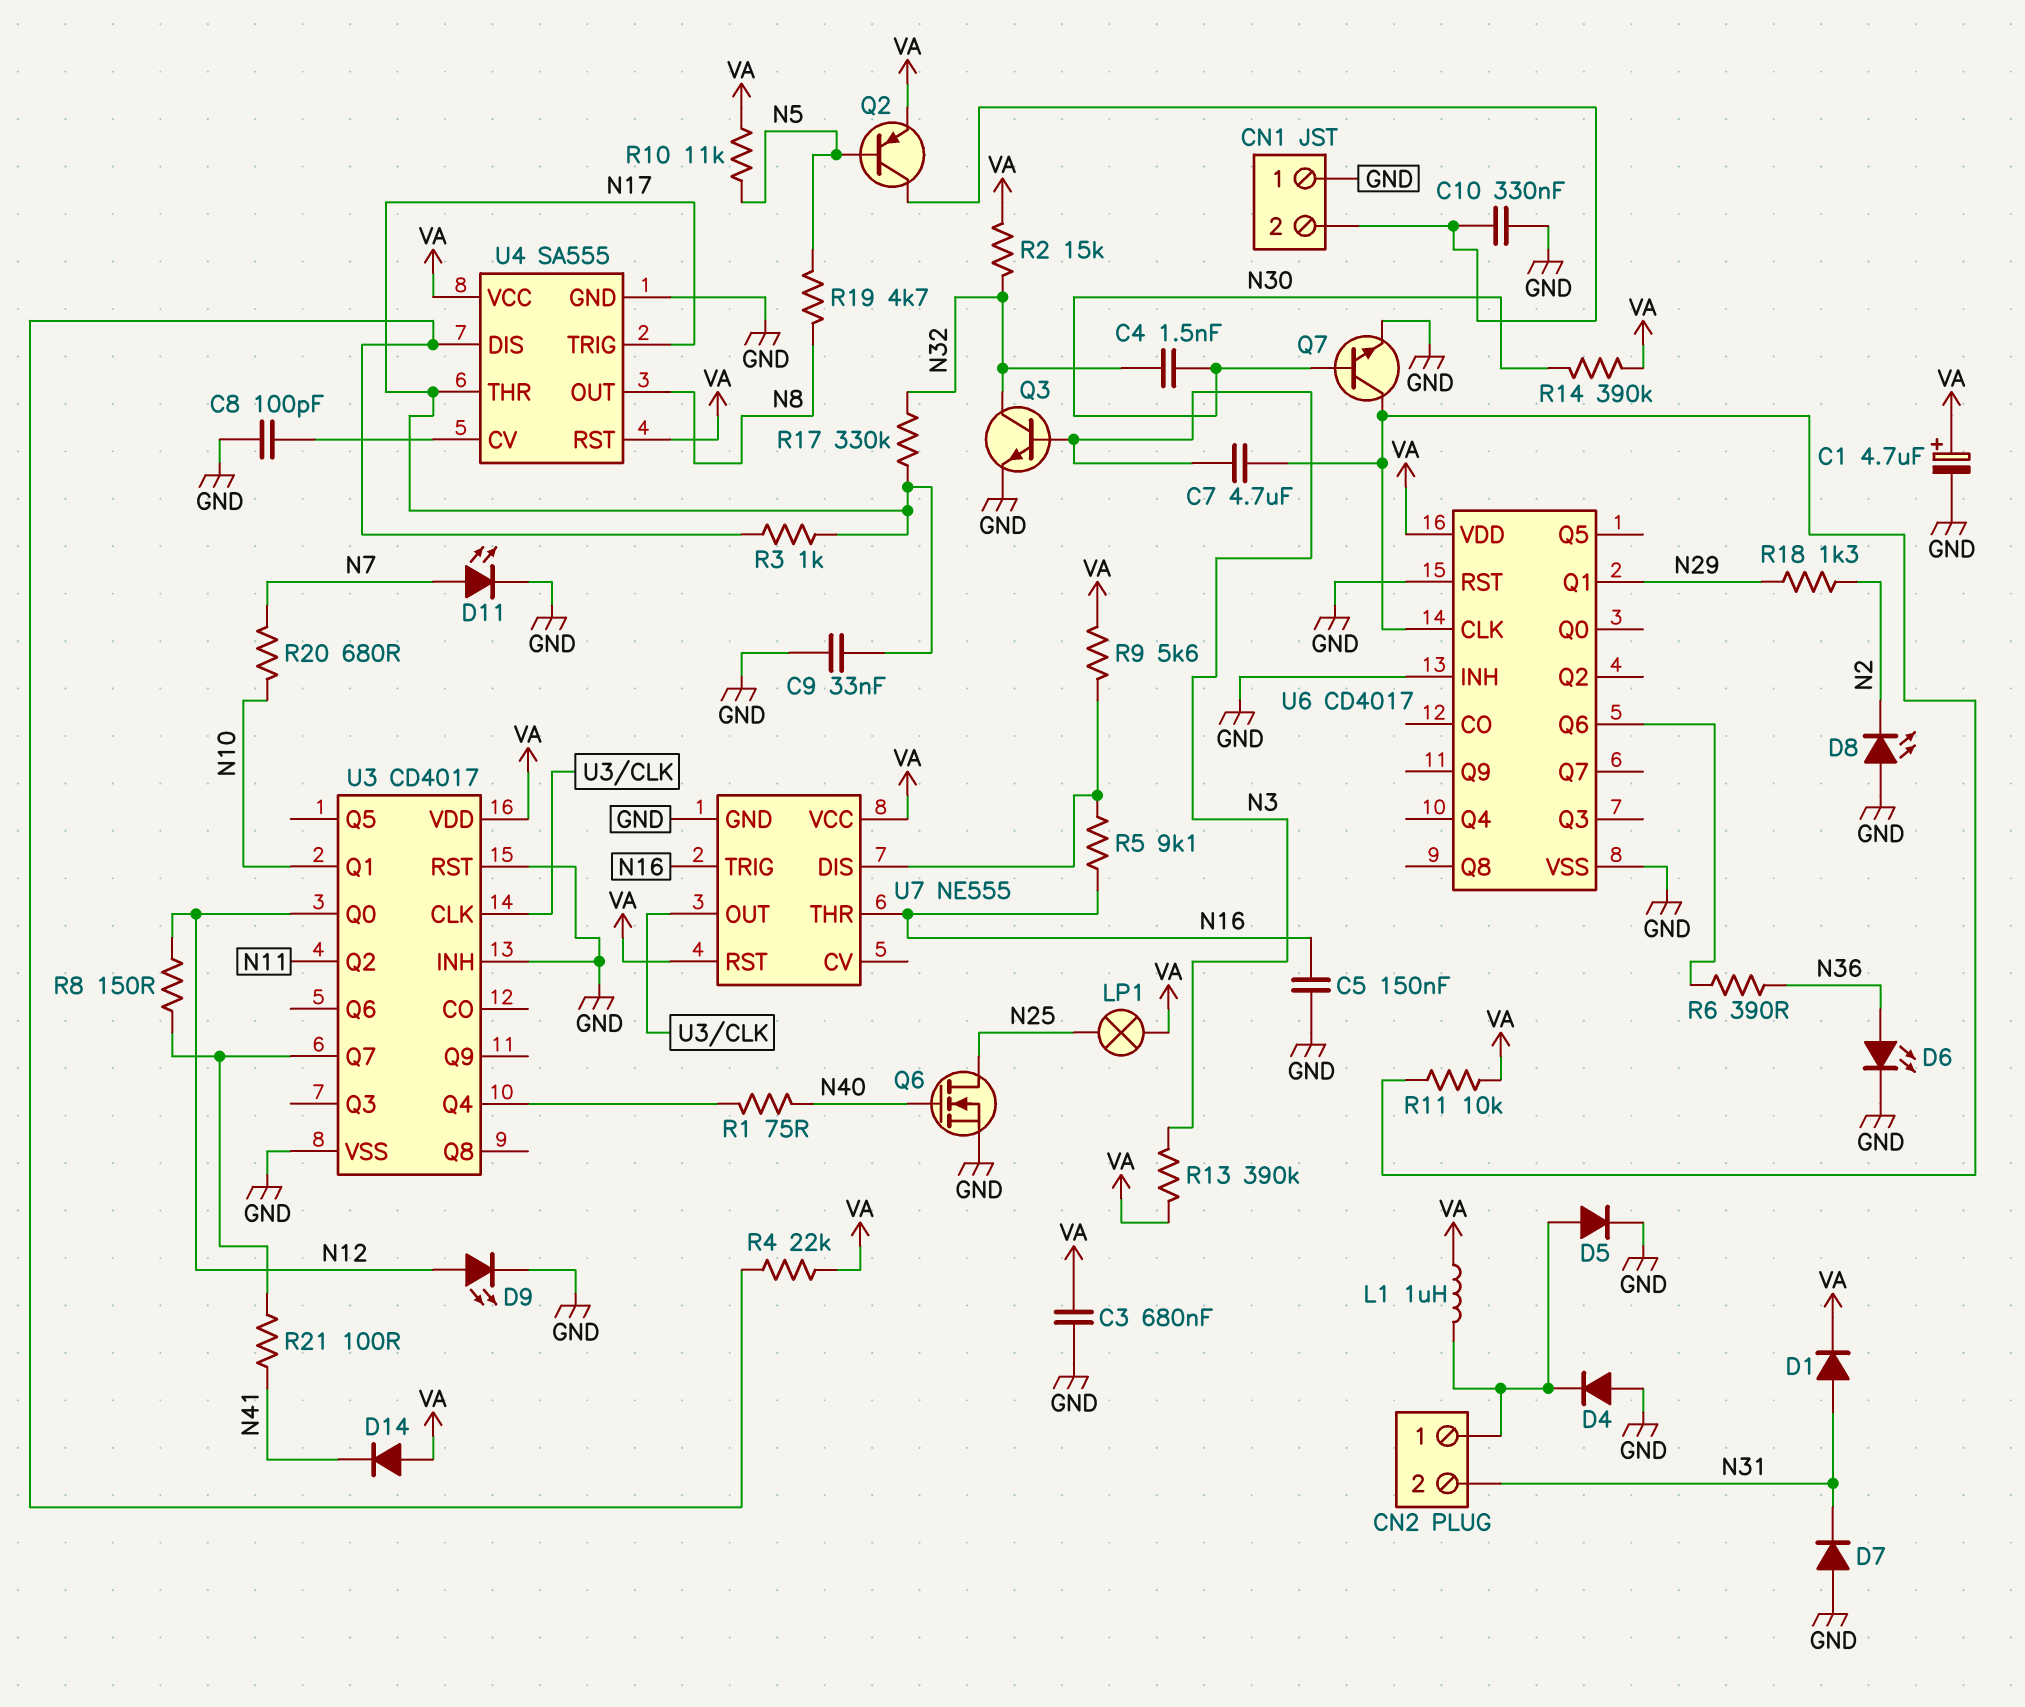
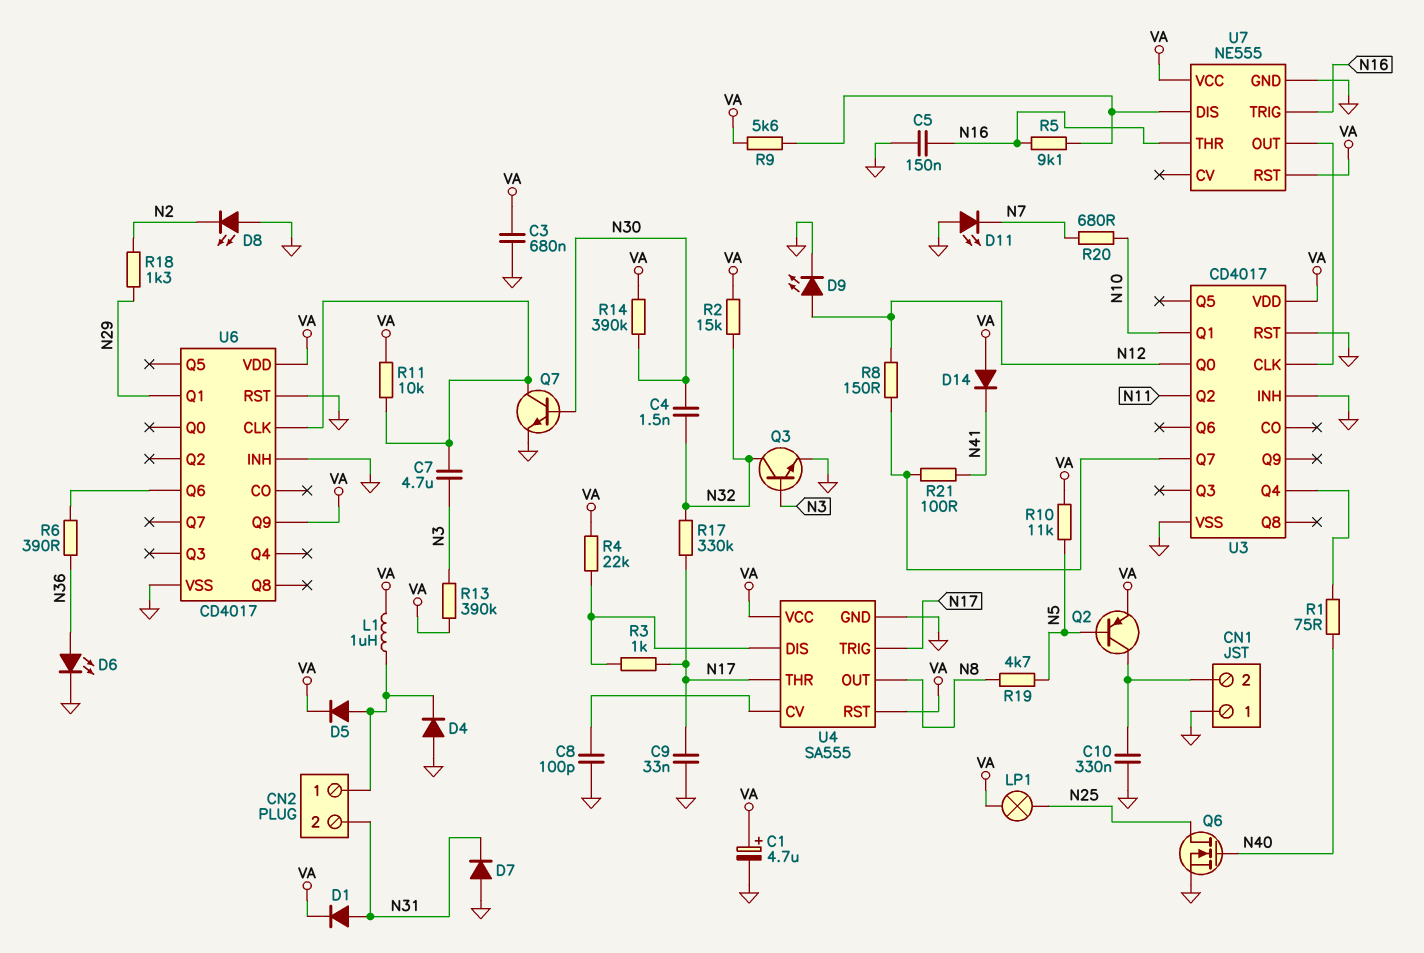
D5: diode (A CN2/1, K GND) -> diode (A CN2/1, K VA)
D11: LED (A N7, K GND) -> LED (A GND, K N7)
U6 pin Q9: none -> VA

